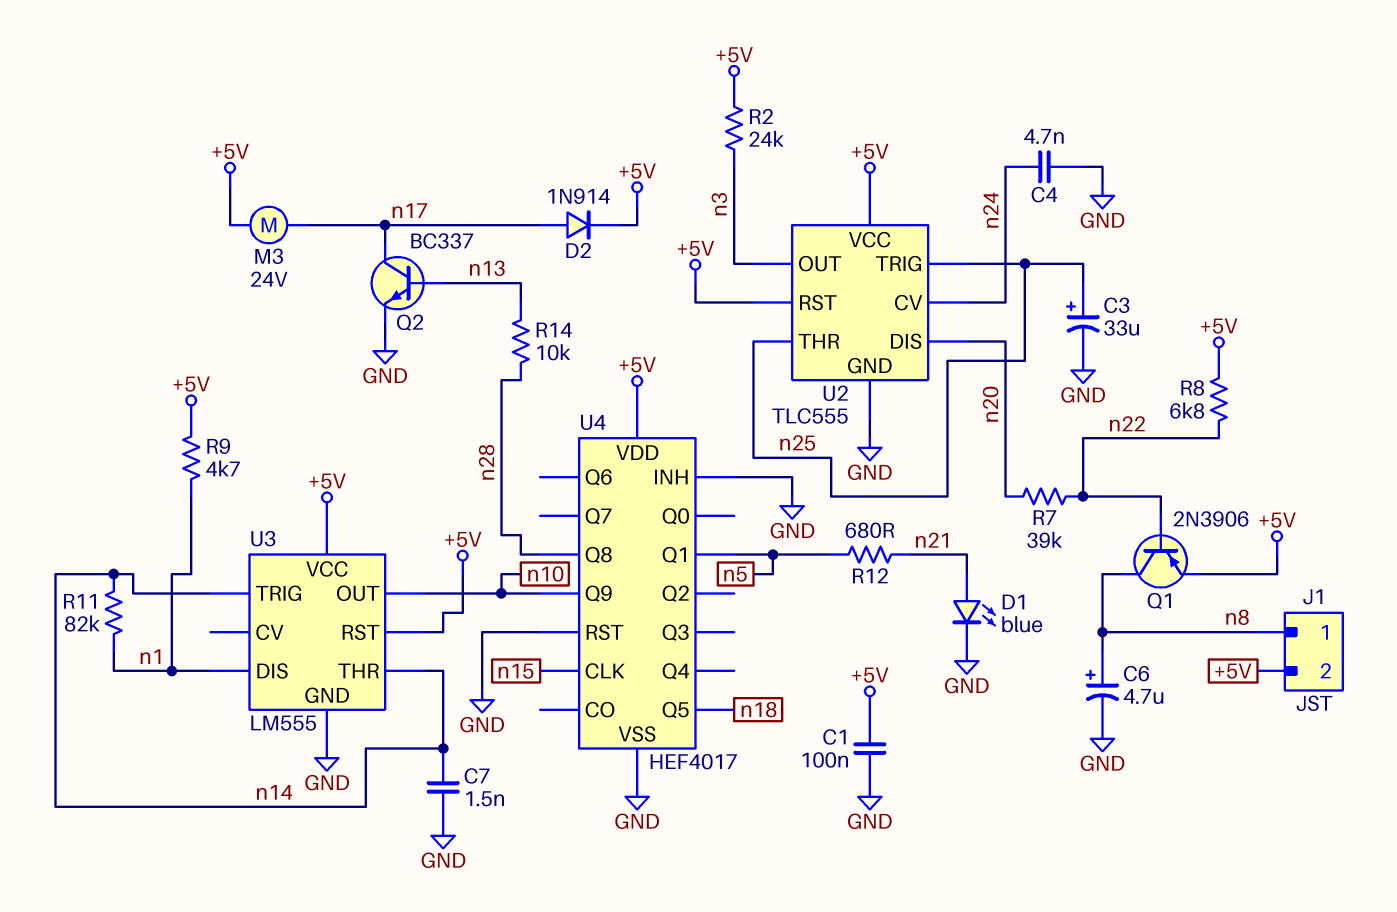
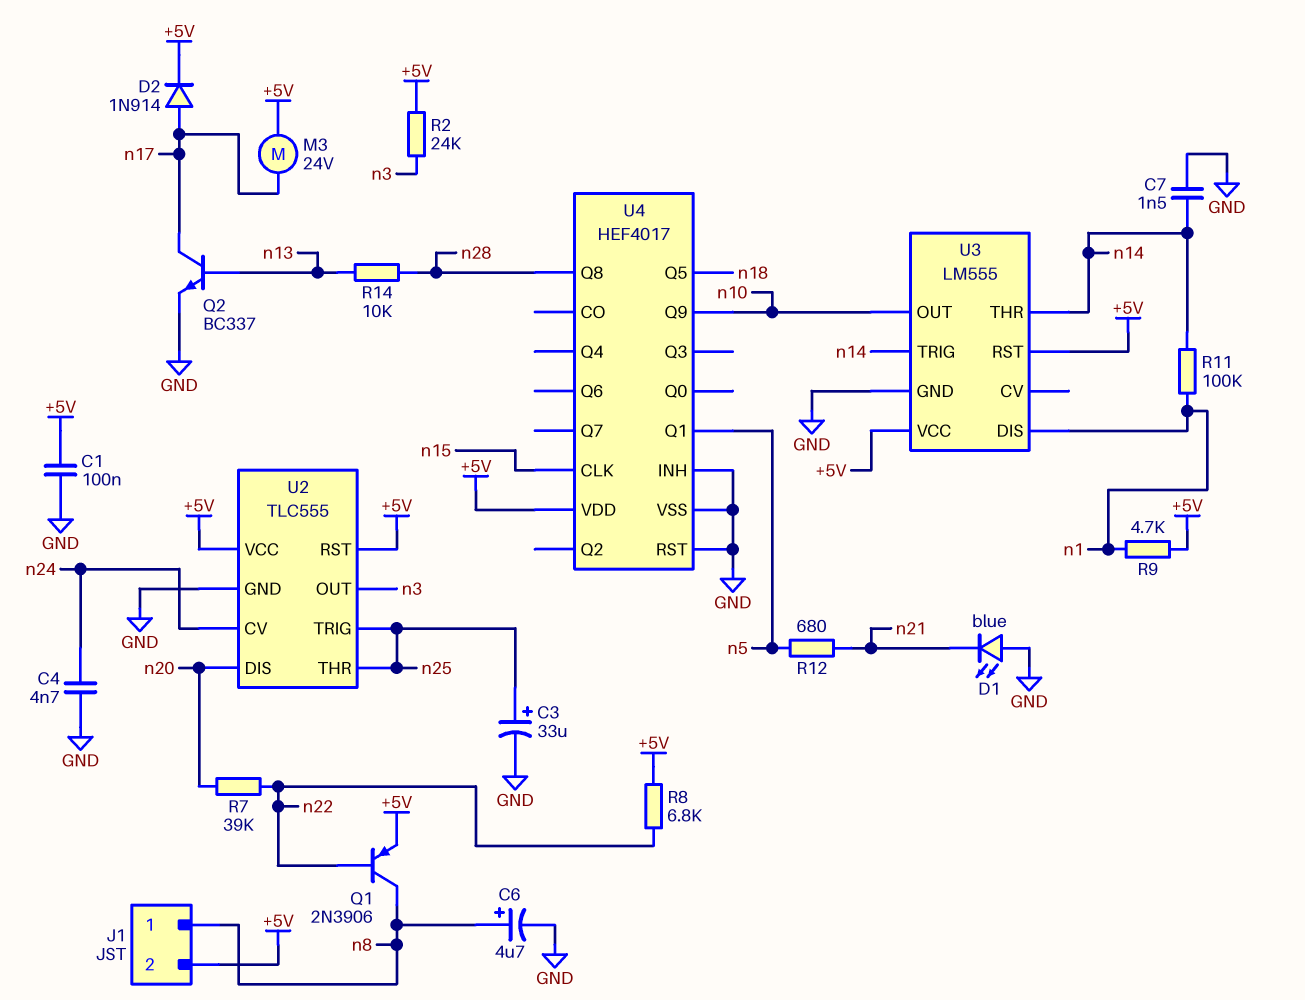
D1: LED blue (A n21, K GND) -> LED blue (A GND, K n21)
R11: 82k (n1, n14) -> 100k (n1, n14)

